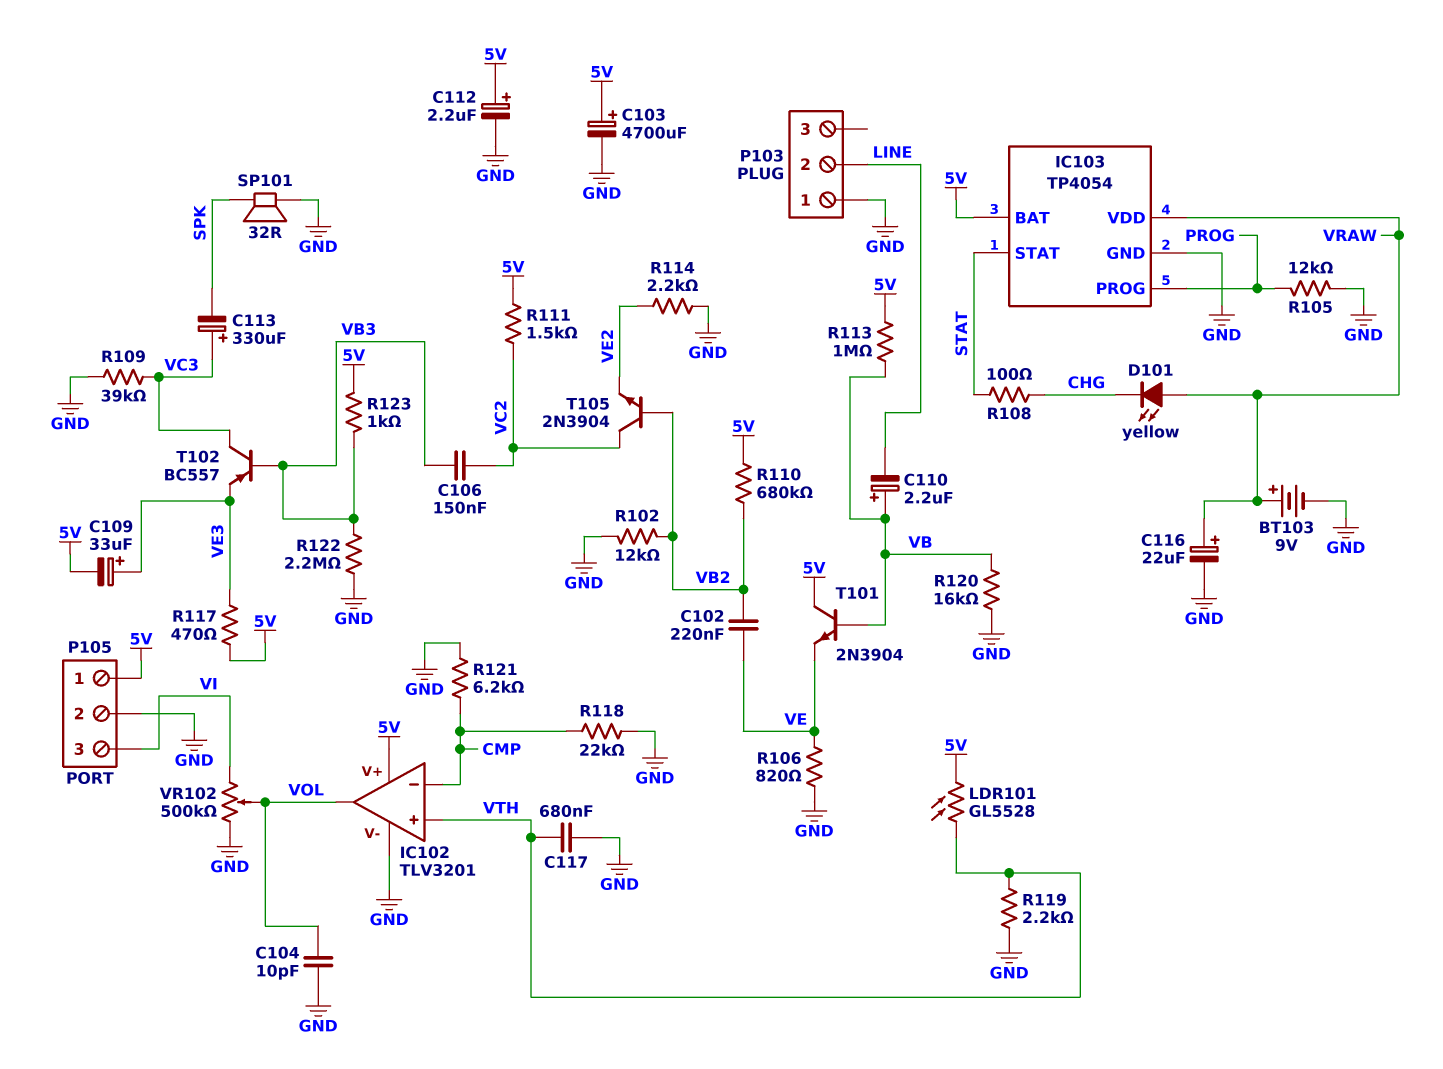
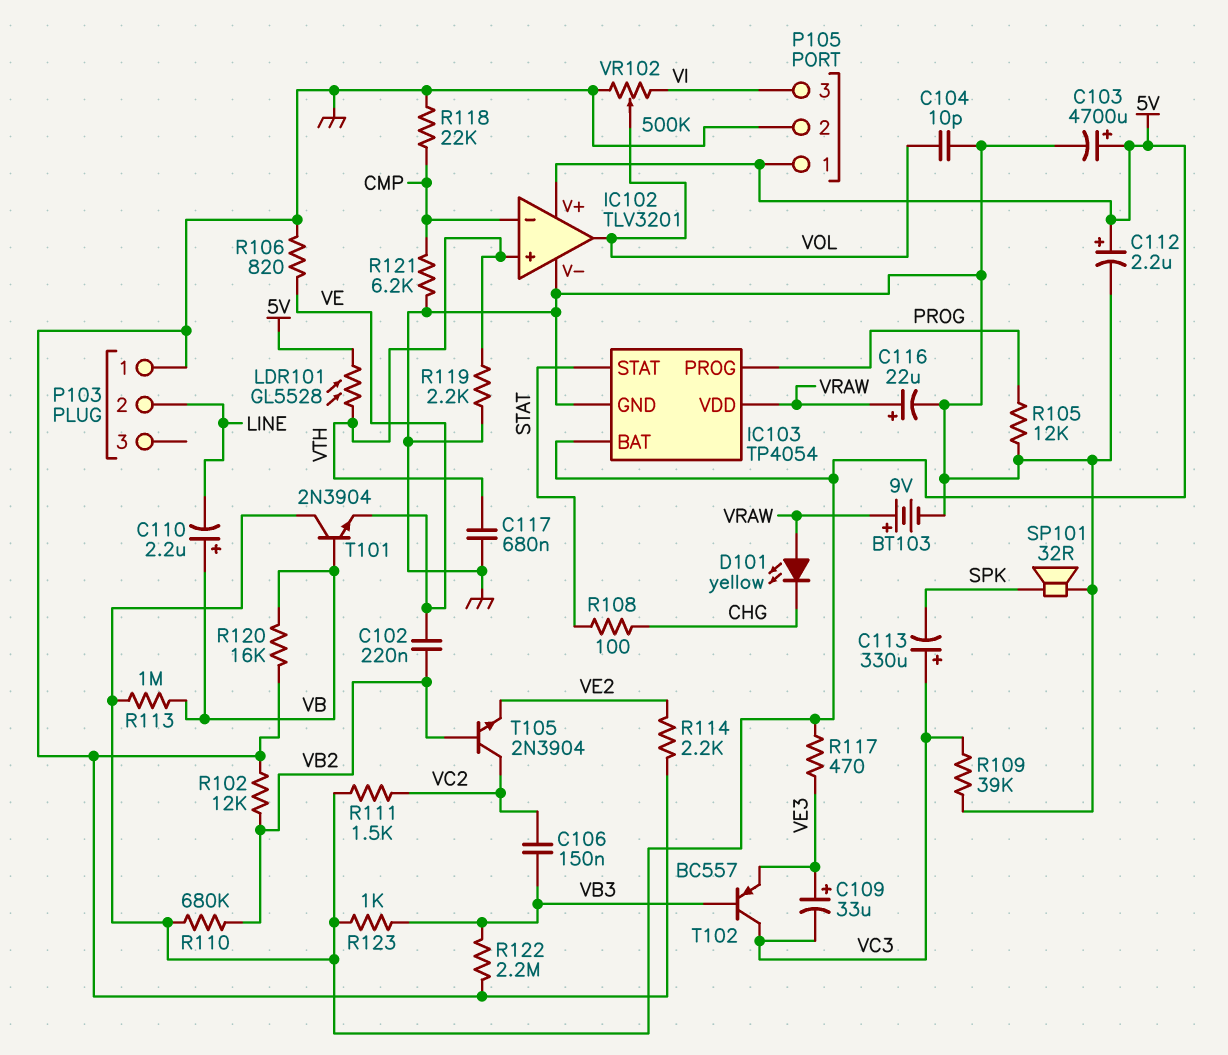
C109: 33uF (plus VE3, minus 5V) -> 33uF (plus VE3, minus VC3)

